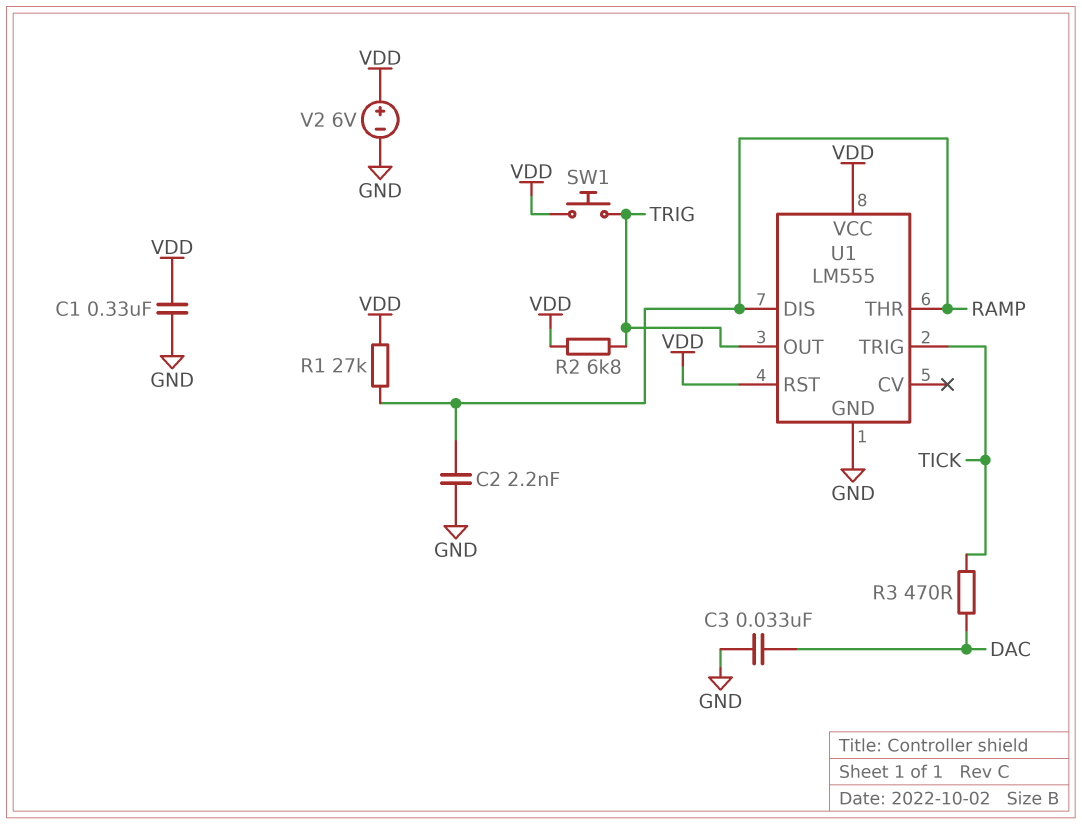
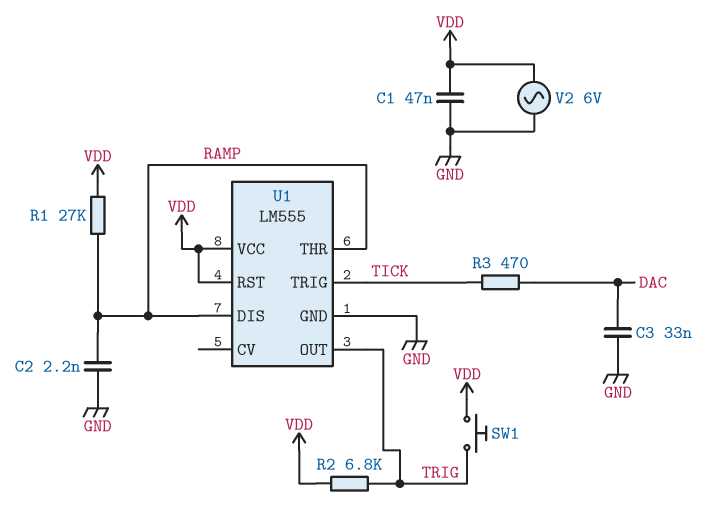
C1: 330nF (GND, VDD) -> 47nF (GND, VDD)
V2: 6V (plus VDD, minus GND) -> AC 6V (GND, VDD)

